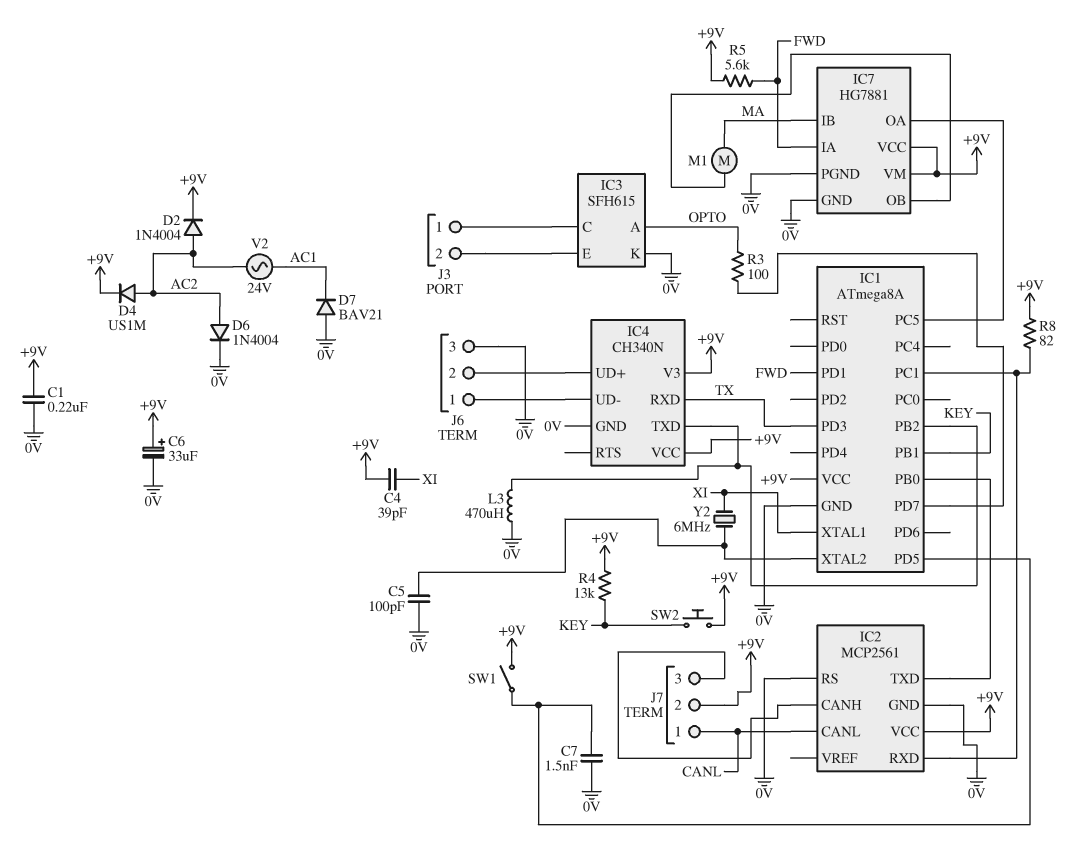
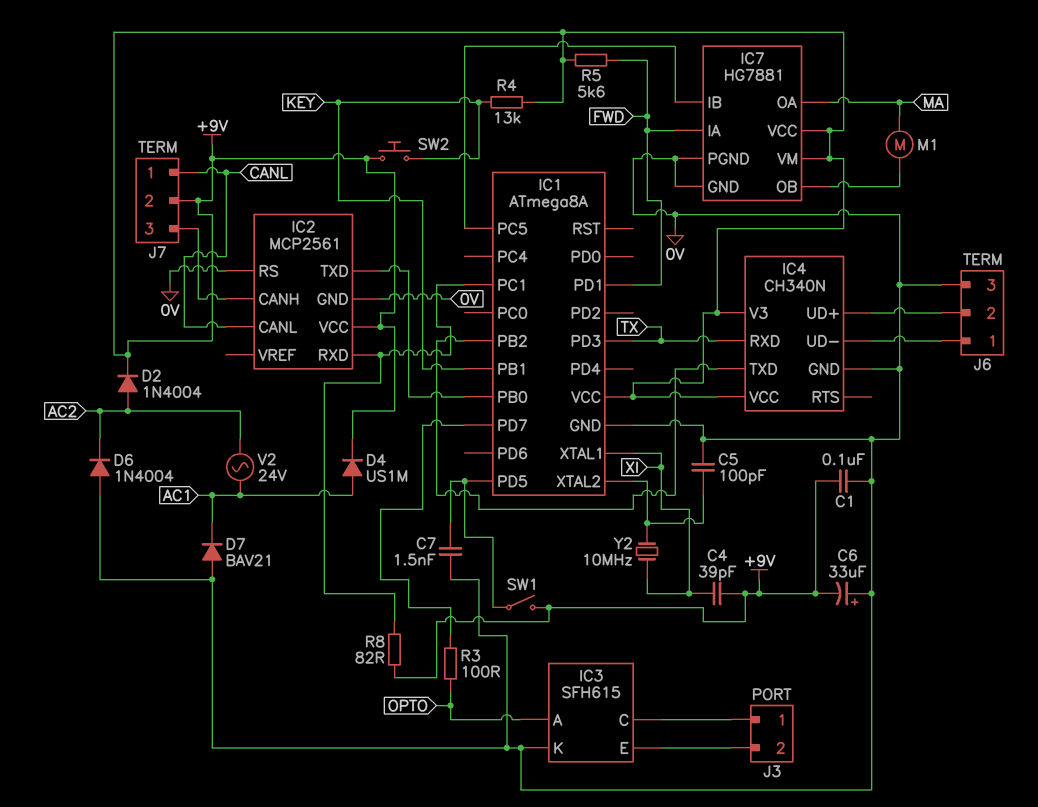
C1: 220nF (+9V, 0V) -> 100nF (+9V, 0V)
C6: 33uF (plus +9V, minus 0V) -> 33uF (plus 0V, minus +9V)
D4: diode US1M (A AC2, K +9V) -> diode US1M (A AC1, K +9V)
D6: diode 1N4004 (A AC2, K 0V) -> diode 1N4004 (A 0V, K AC2)
IC7 pin IB: MA -> IC1/PC5
IC7 pin OA: IC1/PC5 -> MA
L3: 470uH (0V, IC1/PB2) -> none
Y2: 6MHz (IC1/XTAL2, XI) -> 10MHz (IC1/XTAL2, XI)

